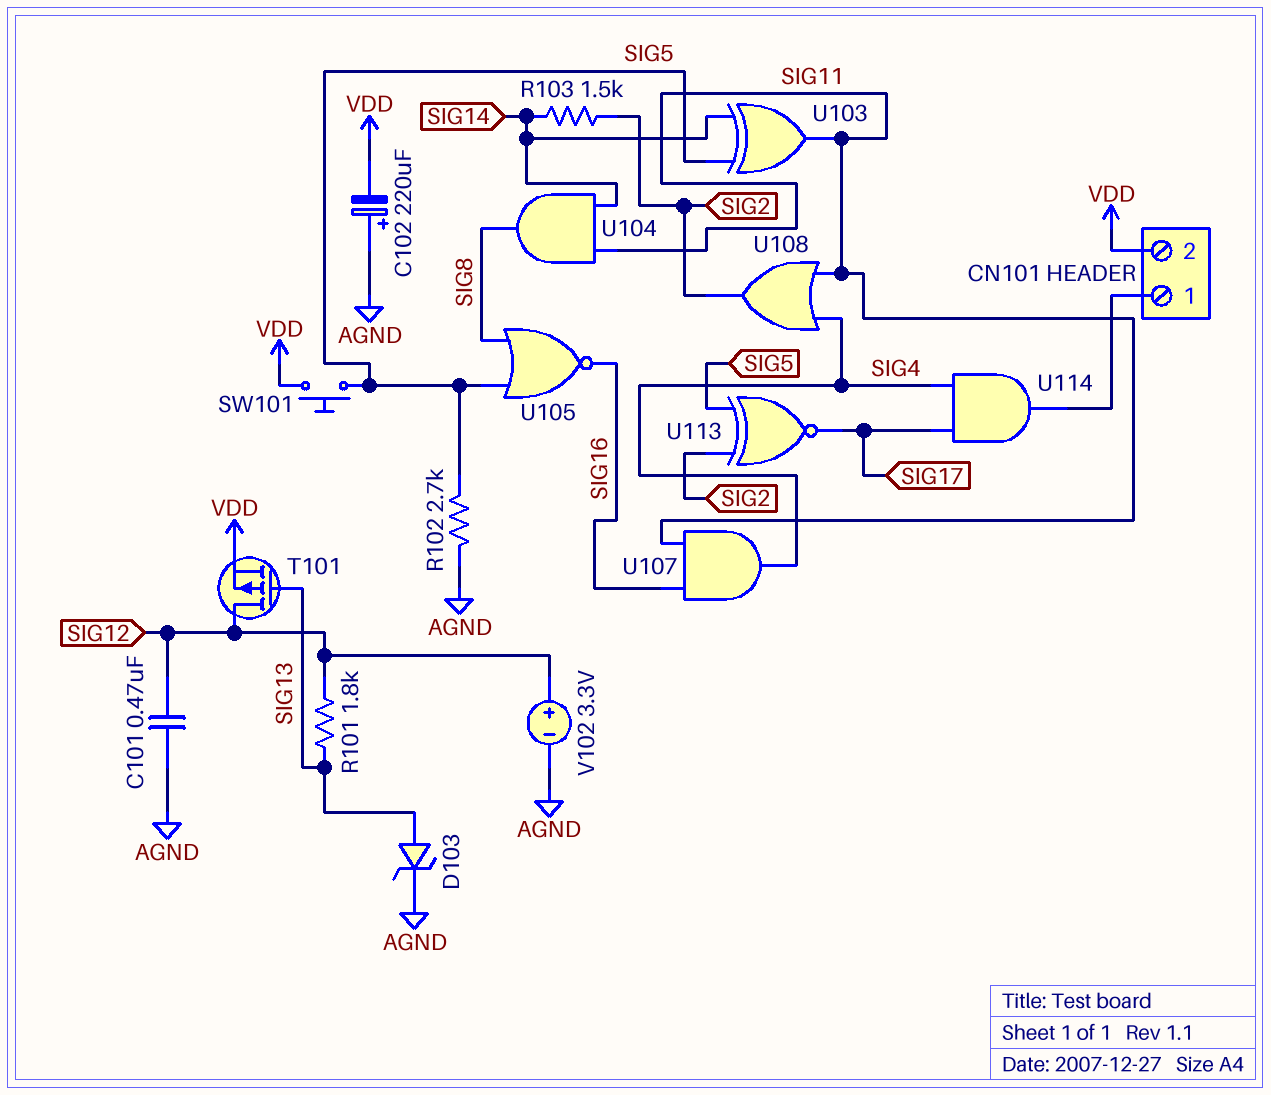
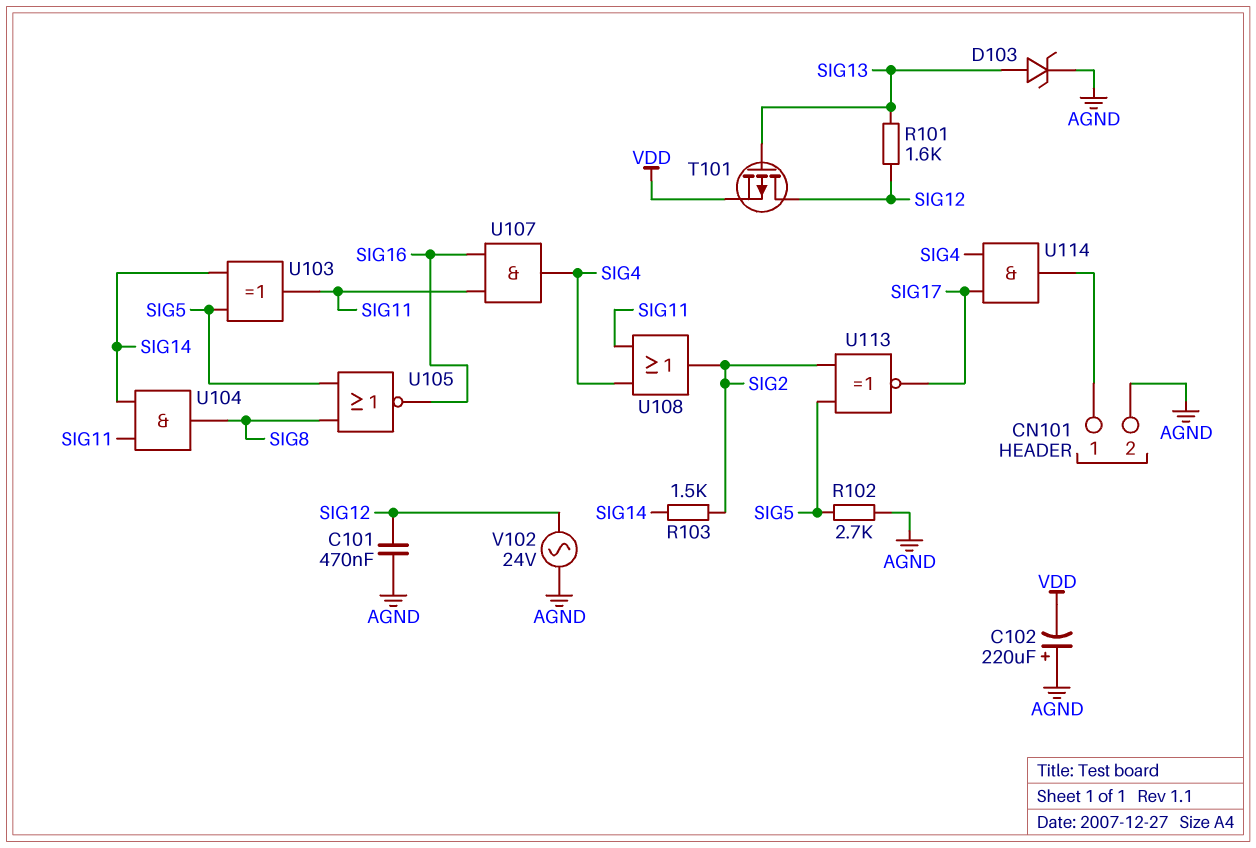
CN101 pin 2: VDD -> AGND
R101: 1.8k (SIG12, SIG13) -> 1.6k (SIG12, SIG13)
SW101: button (SIG5, VDD) -> none
V102: 3.3V (plus SIG12, minus AGND) -> AC 24V (AGND, SIG12)

